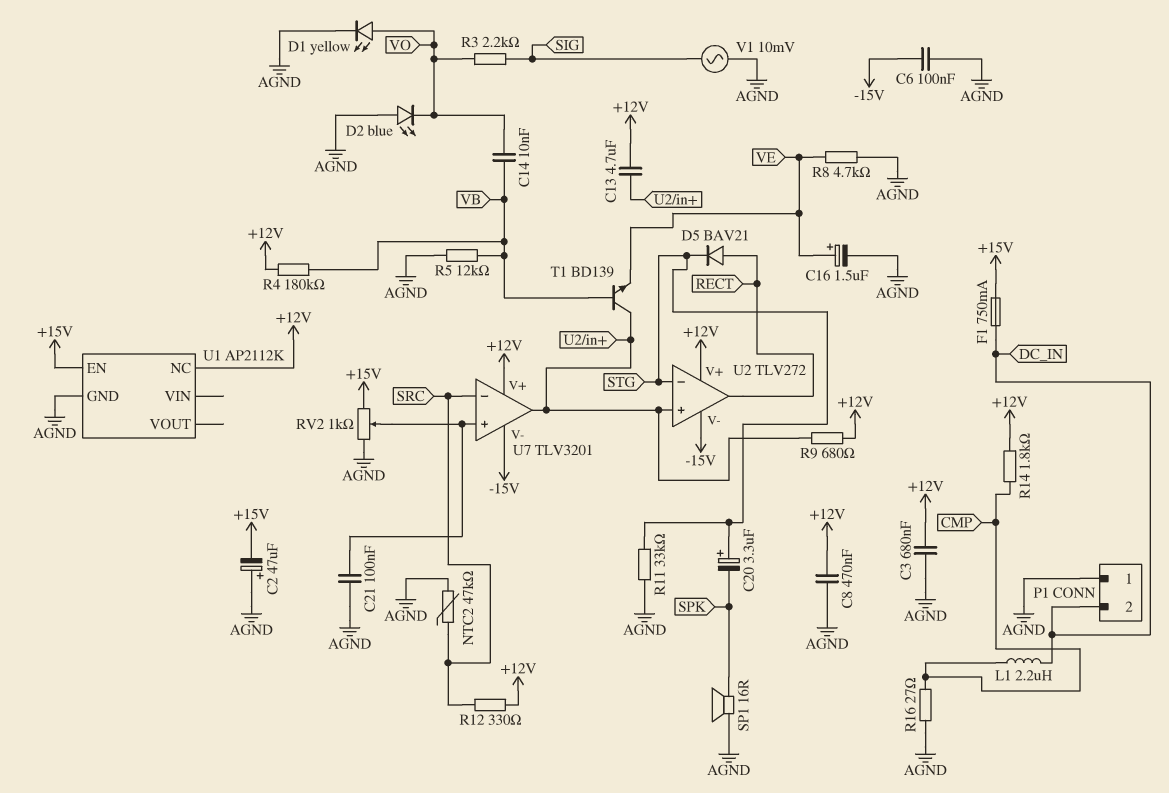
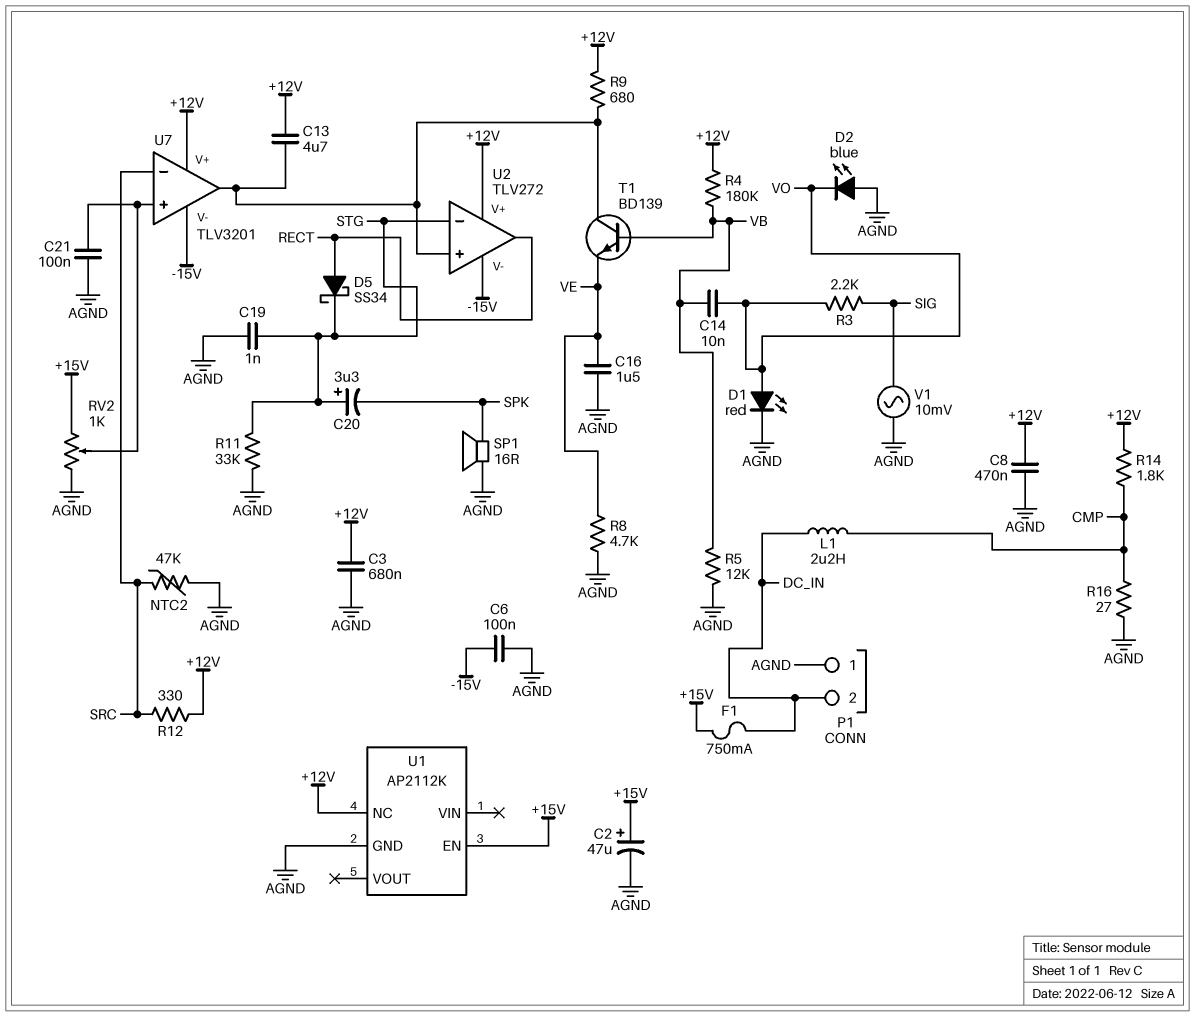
C2: 47uF (plus AGND, minus +15V) -> 47uF (plus +15V, minus AGND)
C16: 1.5uF (plus VE, minus AGND) -> 1.5uF (AGND, VE)
C19: none -> 1nF (AGND, STG)
D1: LED yellow (A VO, K AGND) -> LED red (A VO, K AGND)
D5: diode BAV21 (A RECT, K STG) -> schottky SS34 (A RECT, K STG)

